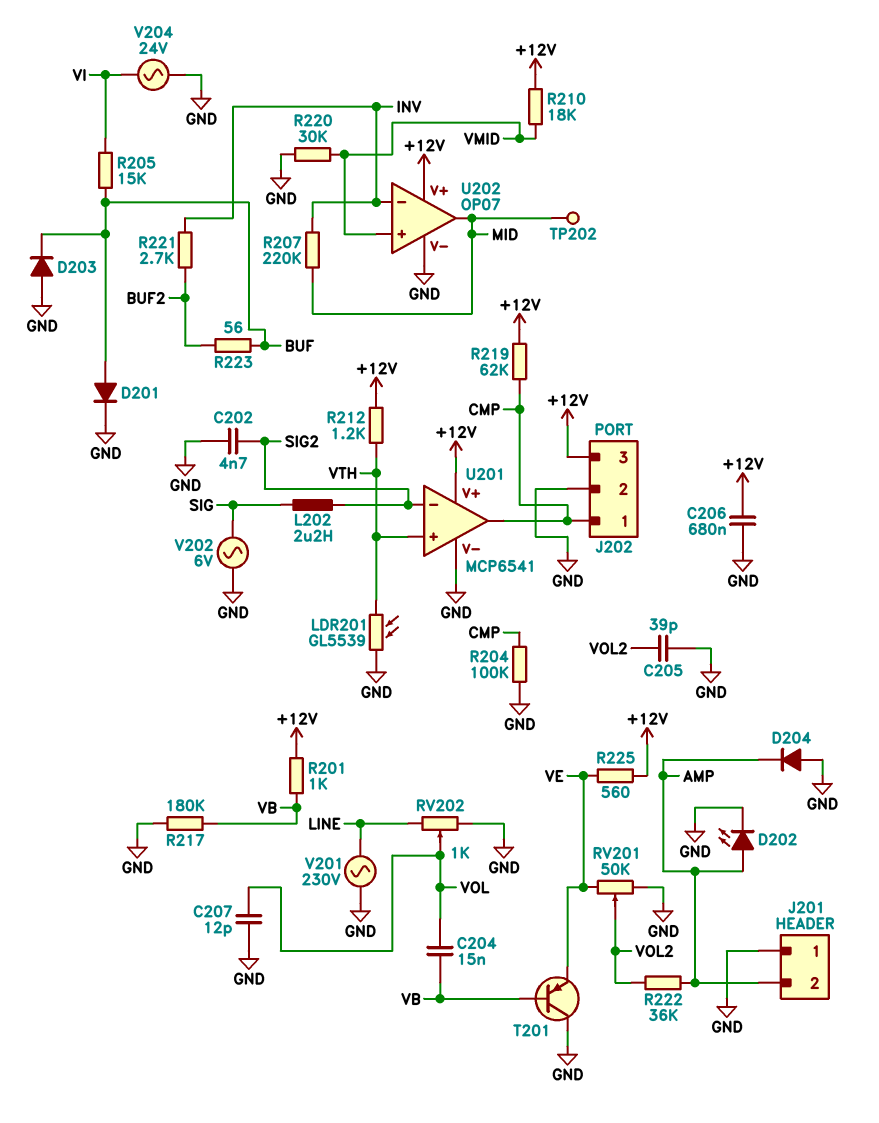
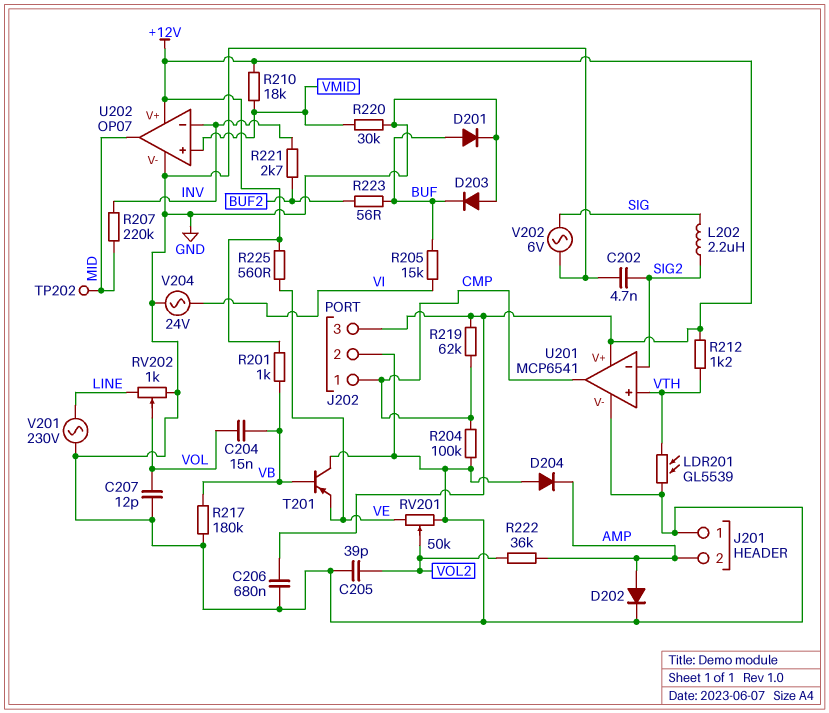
D202: LED (A AMP, K GND) -> diode (A AMP, K GND)

